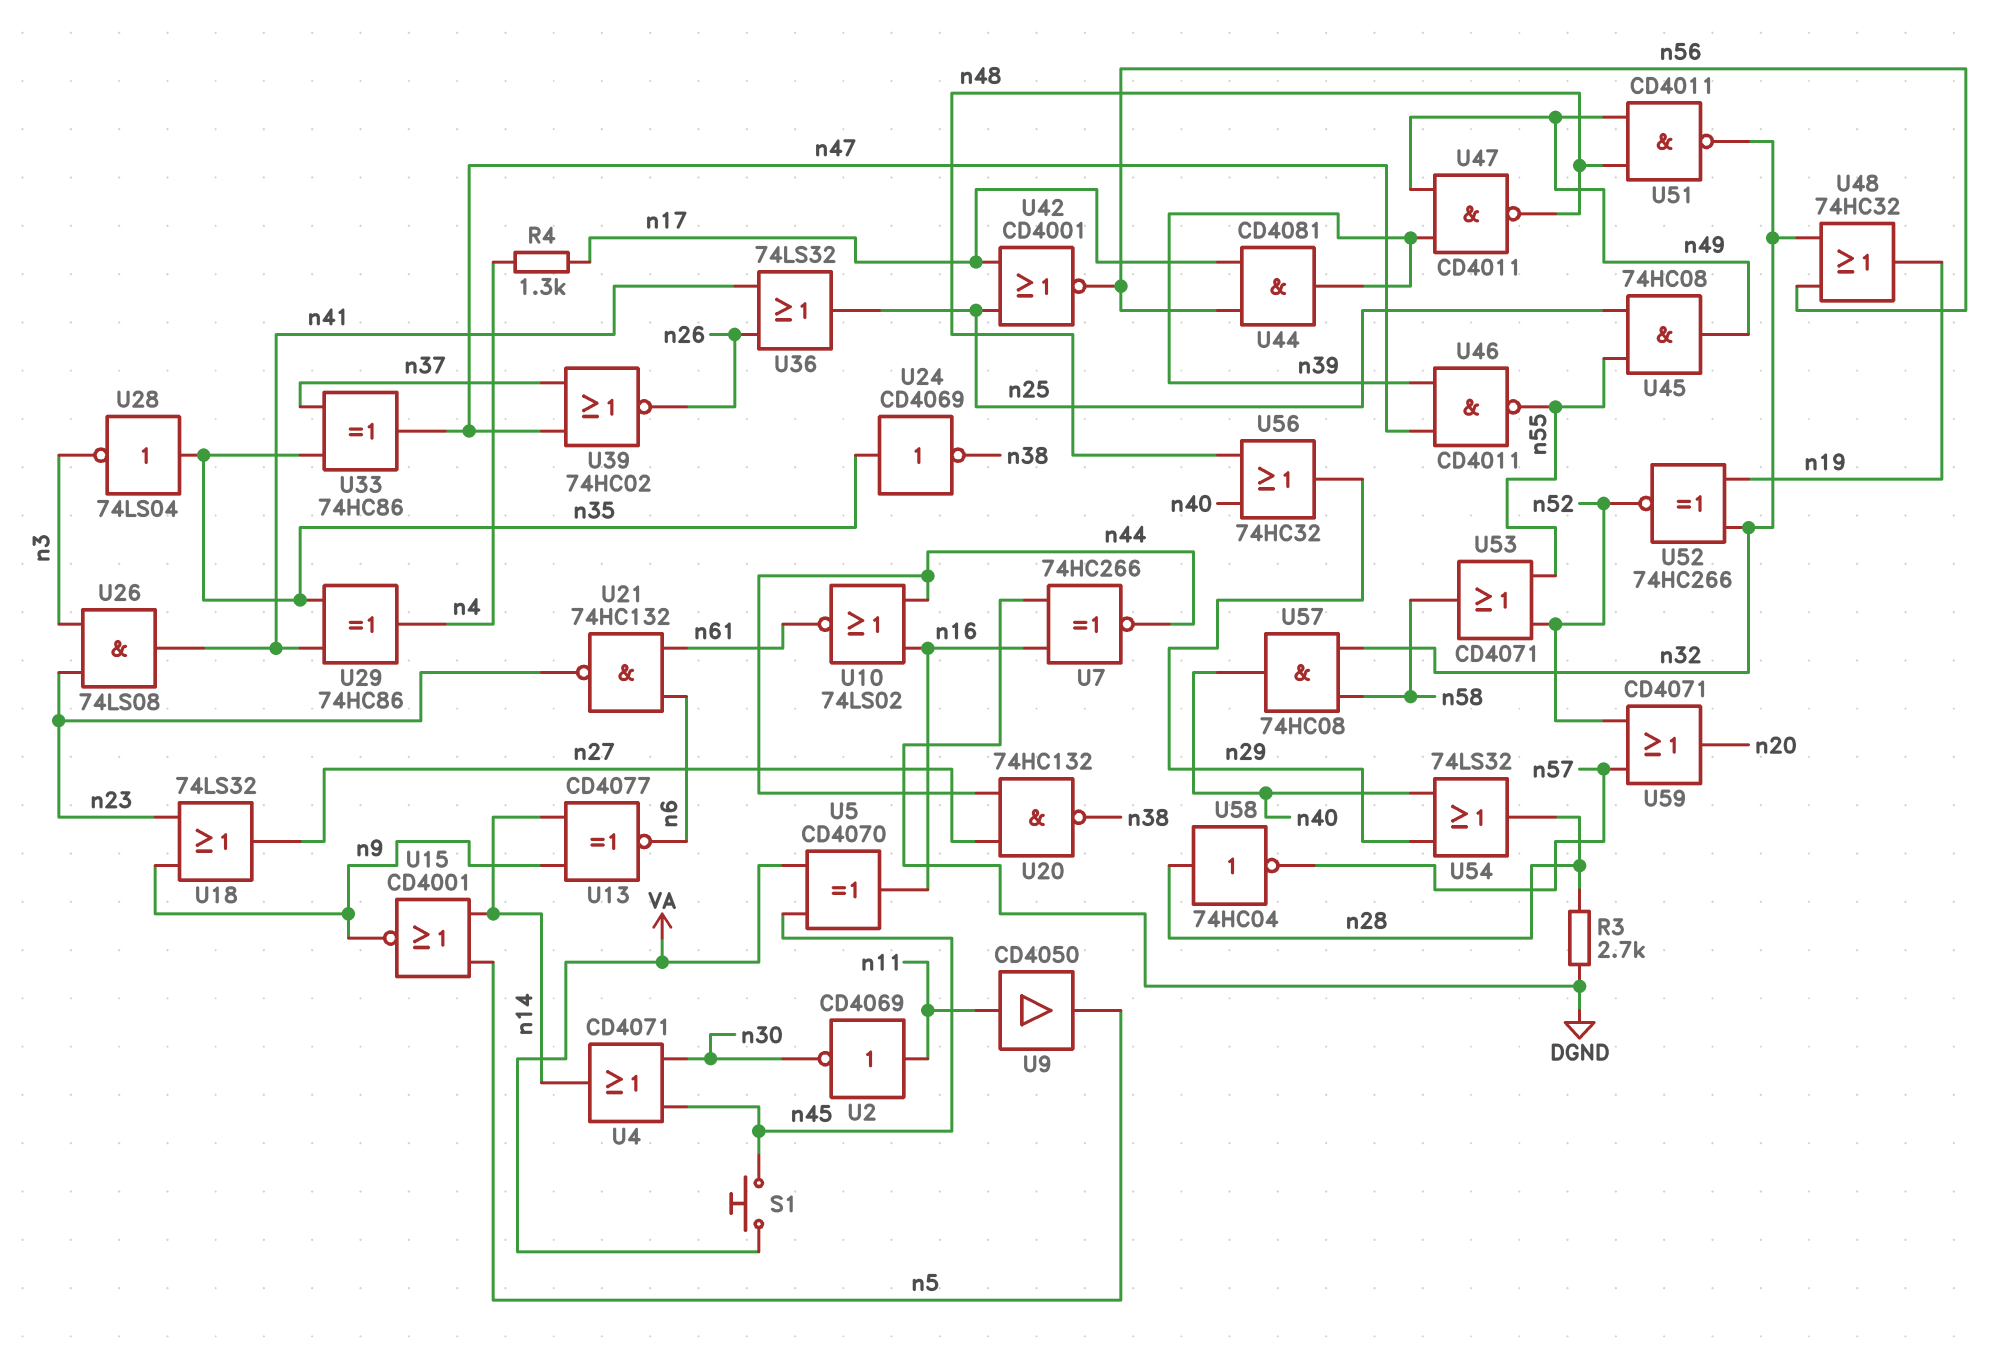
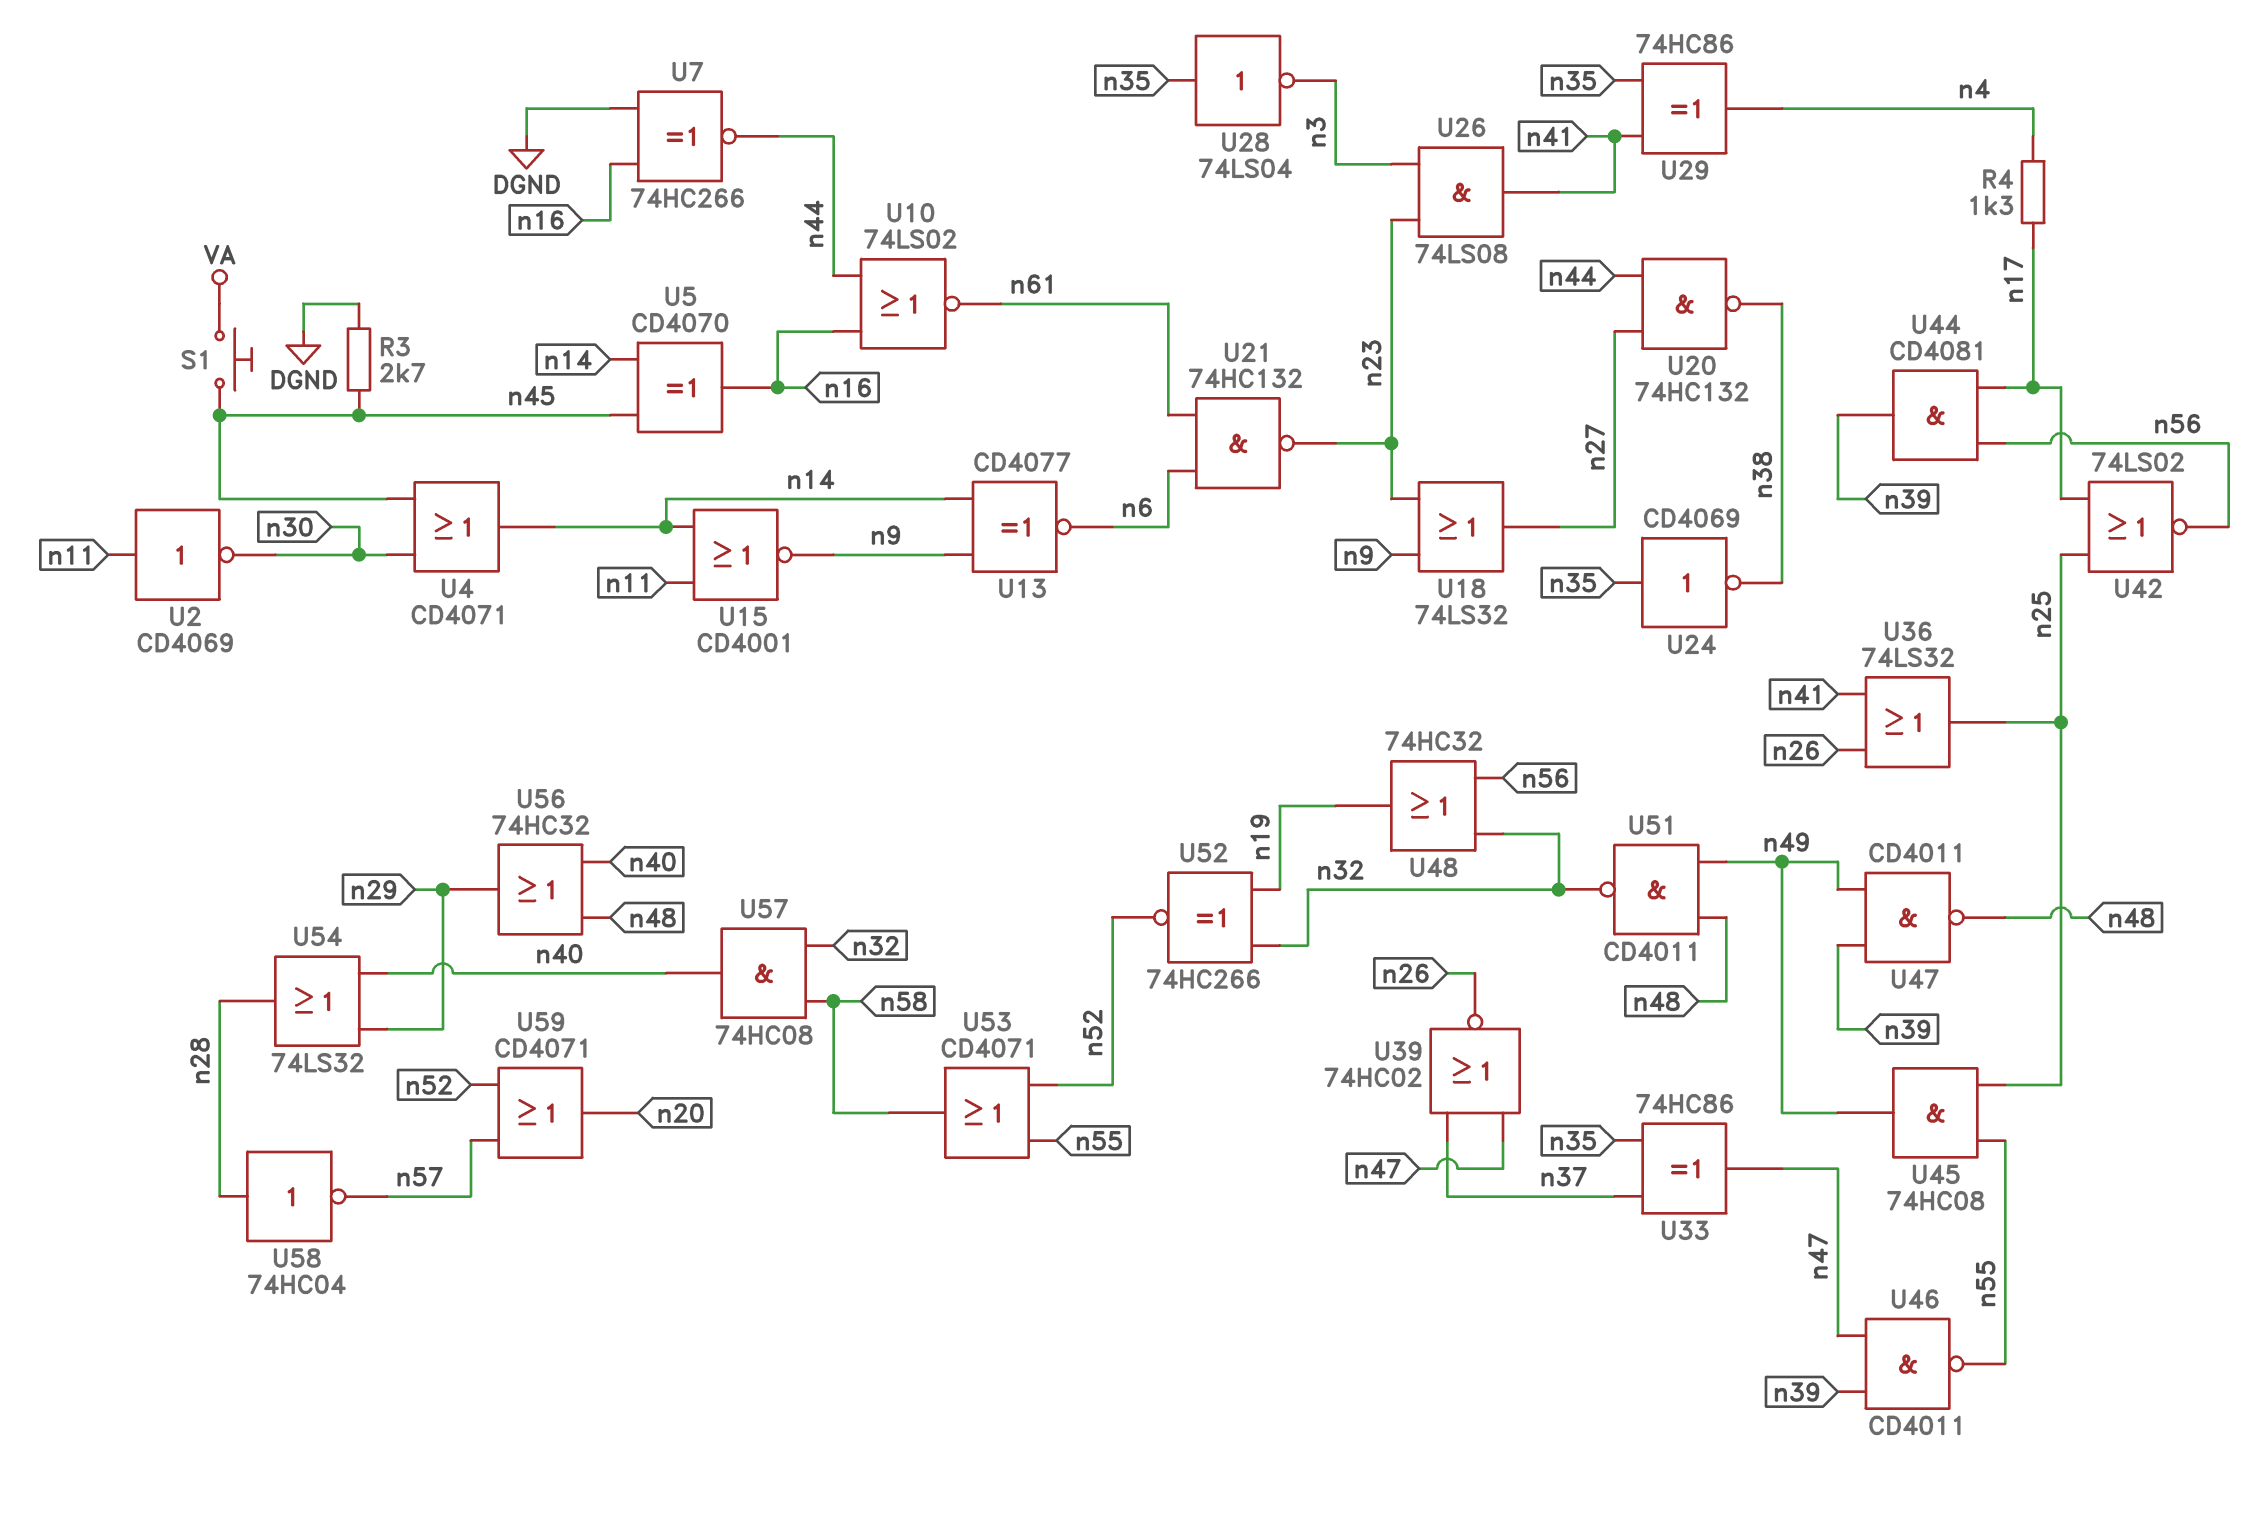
R3: 2.7k (DGND, n28) -> 2.7k (DGND, n45)
U5: XOR CD4070 (in VA, in n45, out n16) -> XOR CD4070 (in n14, in n45, out n16)
U9: buffer CD4050 (in n11, out n5) -> none
U15: NOR CD4001 (in n5, in n14, out n9) -> NOR CD4001 (in n11, in n14, out n9)
U42: NOR CD4001 (in n17, in n25, out n56) -> NOR 74LS02 (in n17, in n25, out n56)

